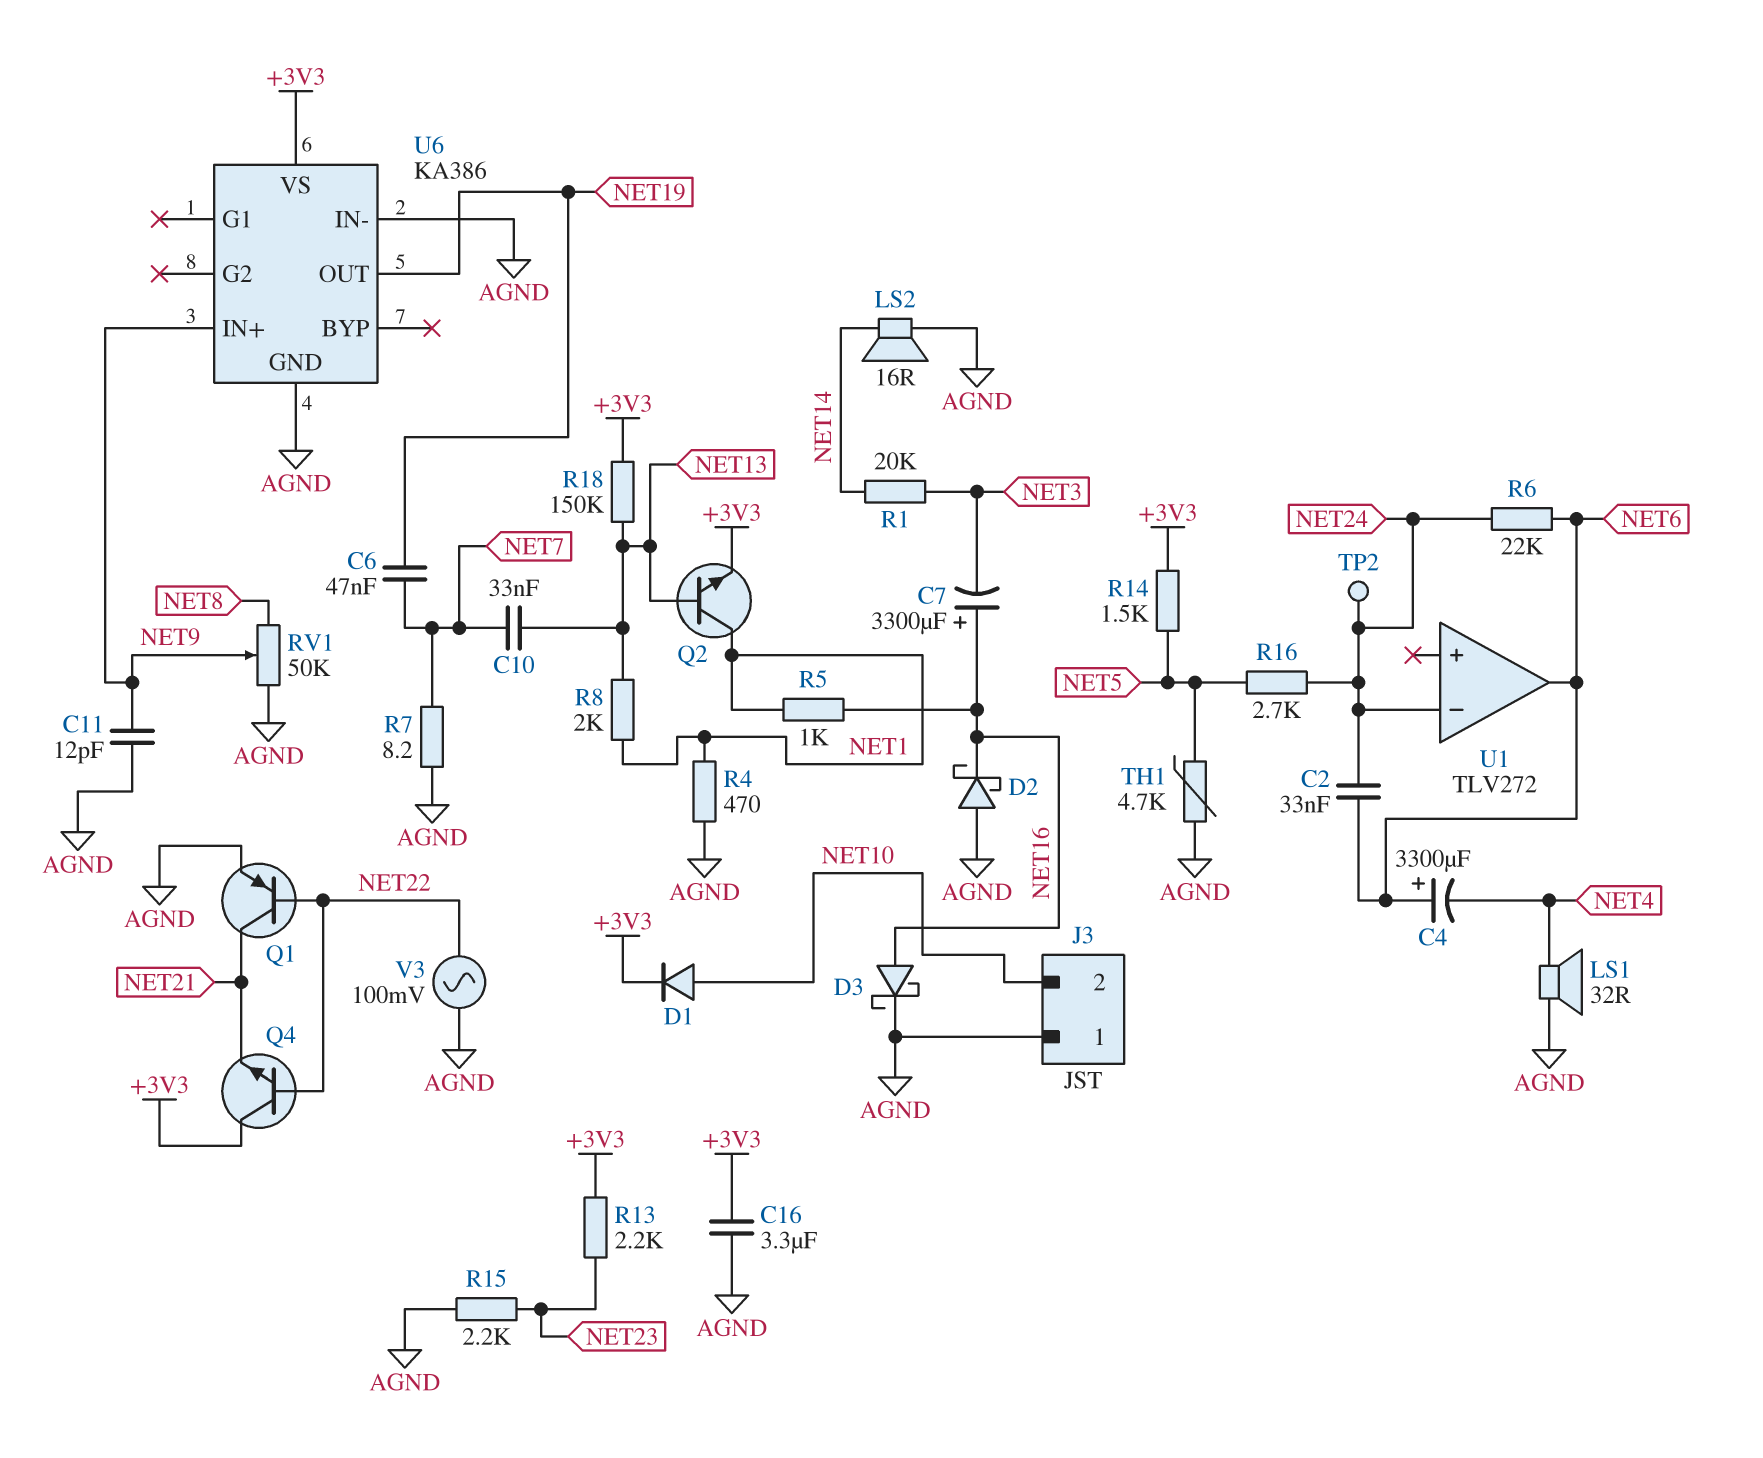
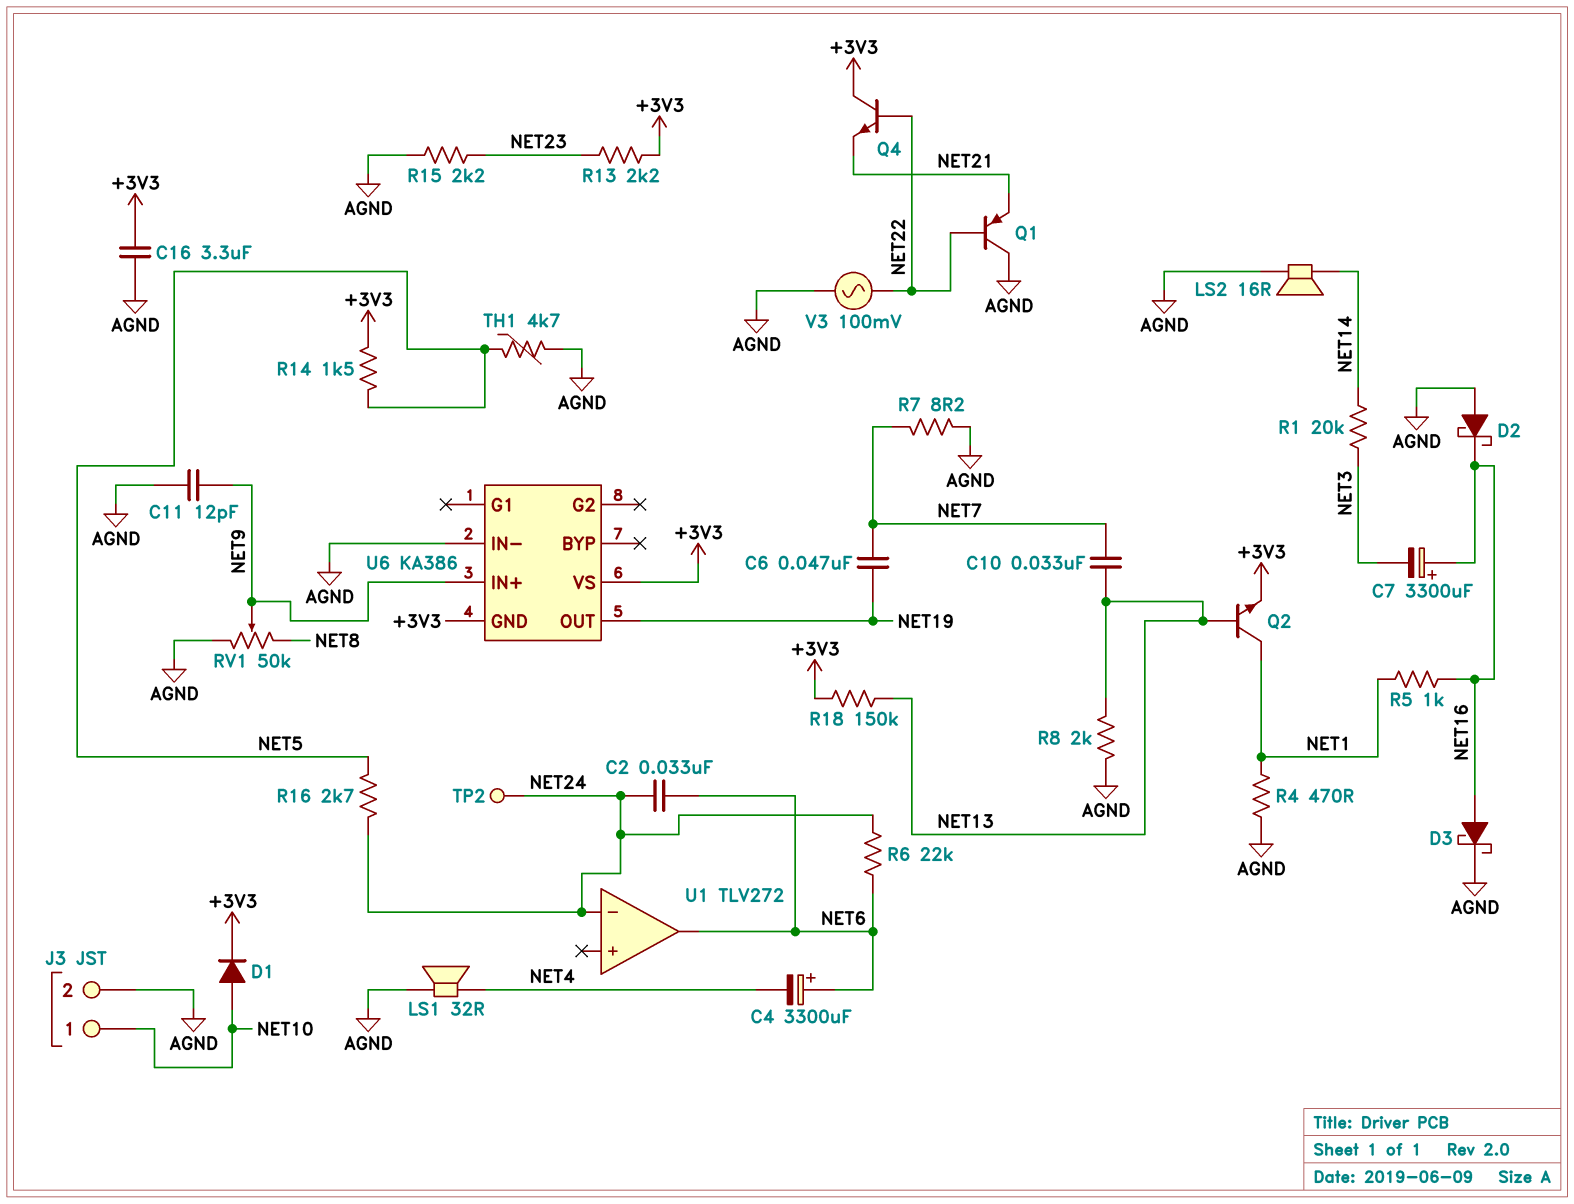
J3 pin 1: AGND -> NET10
J3 pin 2: NET10 -> AGND
Q1: PNP (B NET22, C NET21, E AGND) -> PNP (B NET22, C AGND, E NET21)
R8: 2k (NET1, NET13) -> 2k (AGND, NET13)
U6 pin GND: AGND -> +3V3

